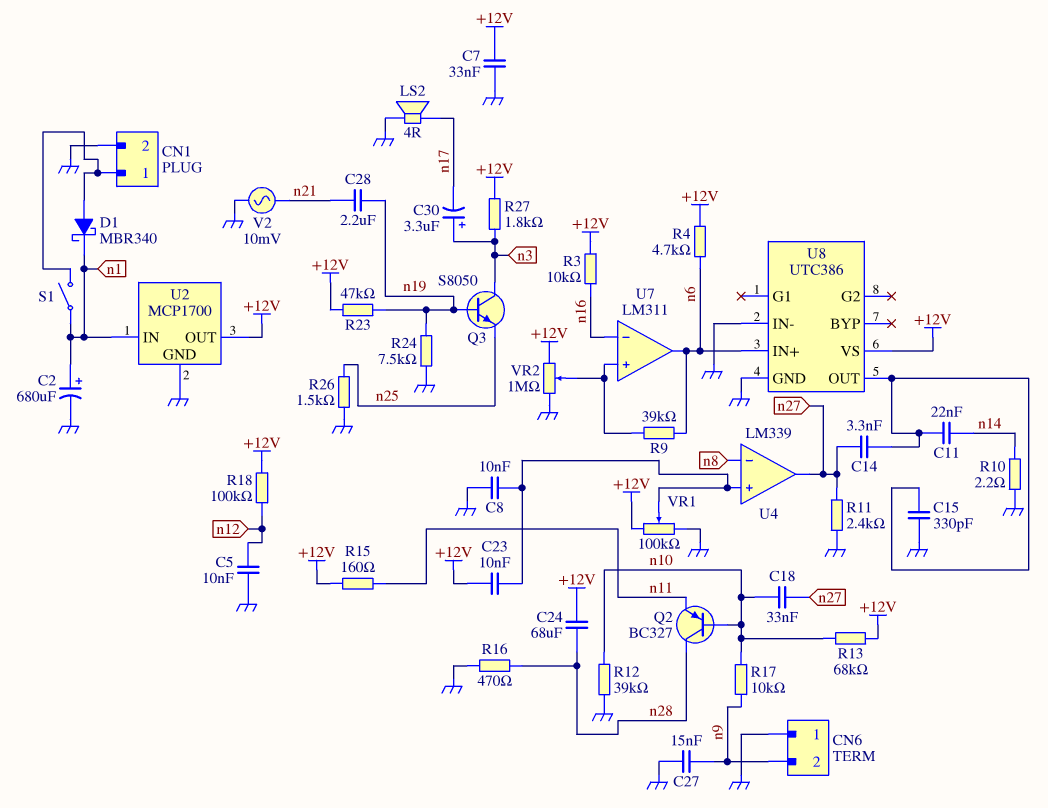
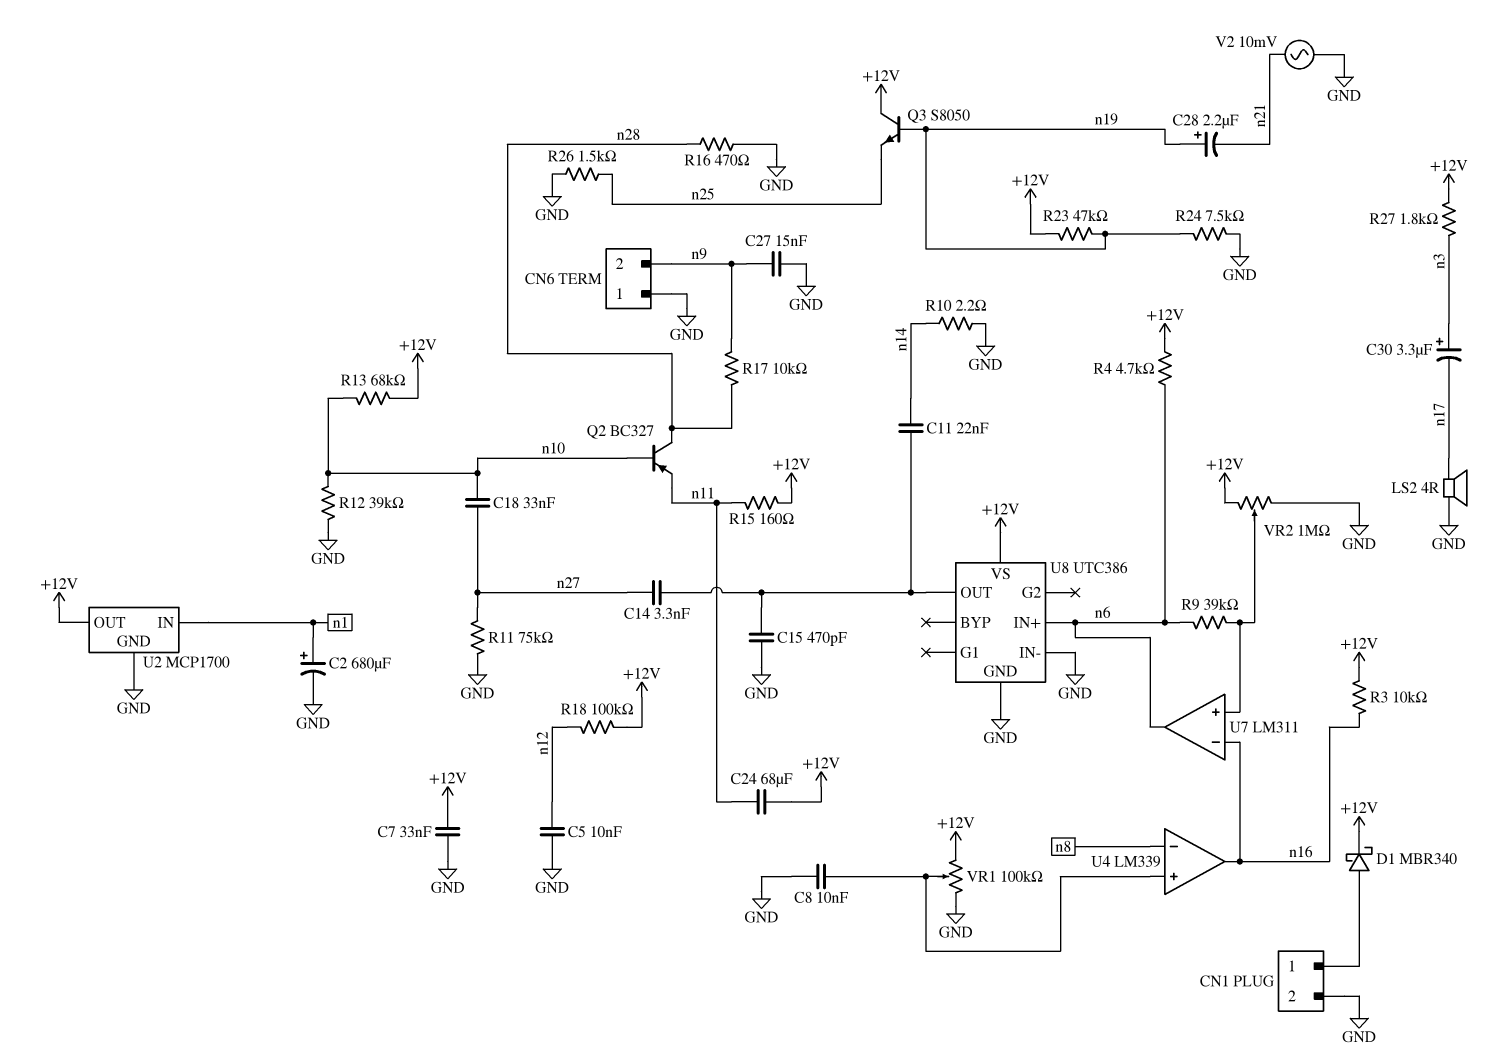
C15: 330pF (GND, U8/OUT) -> 470pF (GND, U8/OUT)
C23: 10nF (+12V, U4/in+) -> none
C24: 68uF (+12V, n28) -> 68uF (+12V, n11)
C28: 2.2uF (n19, n21) -> 2.2uF (plus n19, minus n21)
D1: schottky MBR340 (A CN1/1, K n1) -> schottky MBR340 (A CN1/1, K +12V)
Q3: NPN S8050 (B n19, C n3, E n25) -> NPN S8050 (B n19, C +12V, E n25)
R11: 2.4k (GND, n27) -> 75k (GND, n27)
R17: 10k (n9, n10) -> 10k (n9, n28)
S1: switch (CN1/1, n1) -> none
U4 pin out: n27 -> n16

